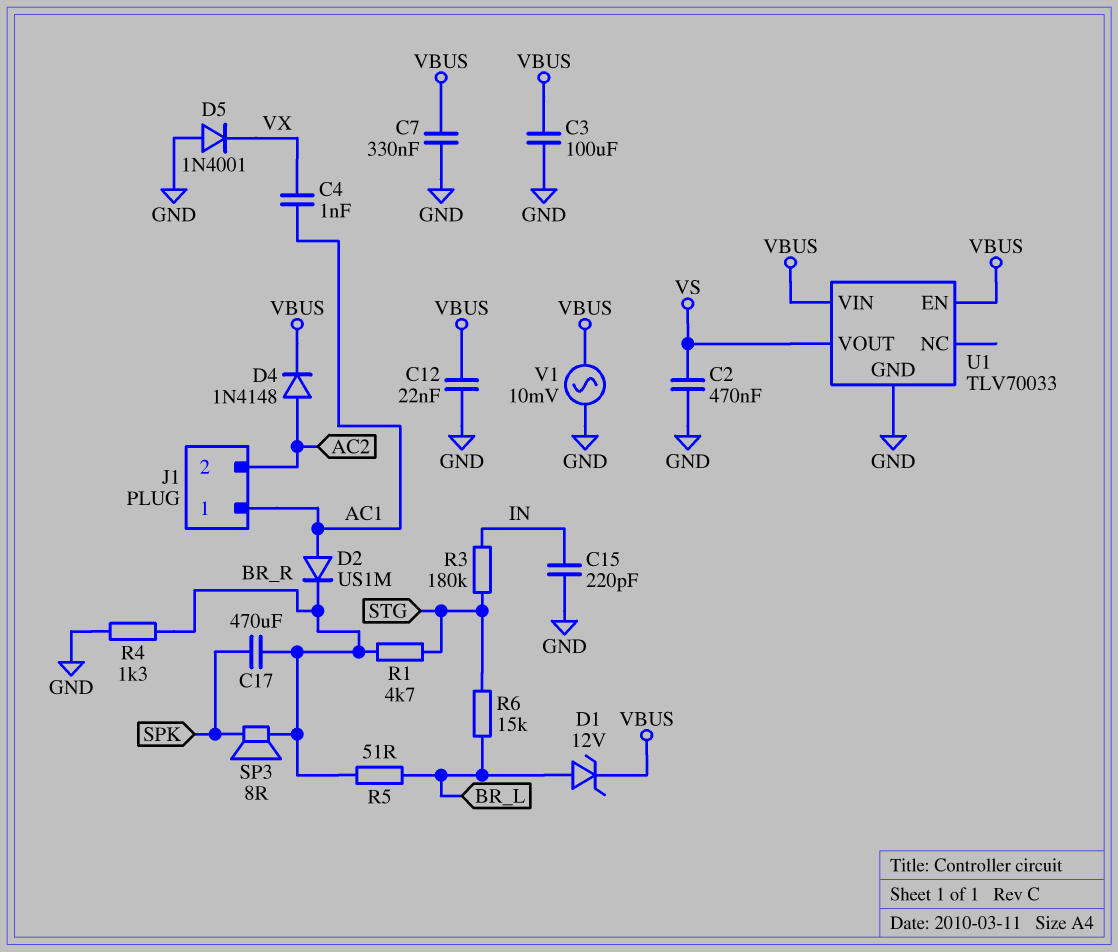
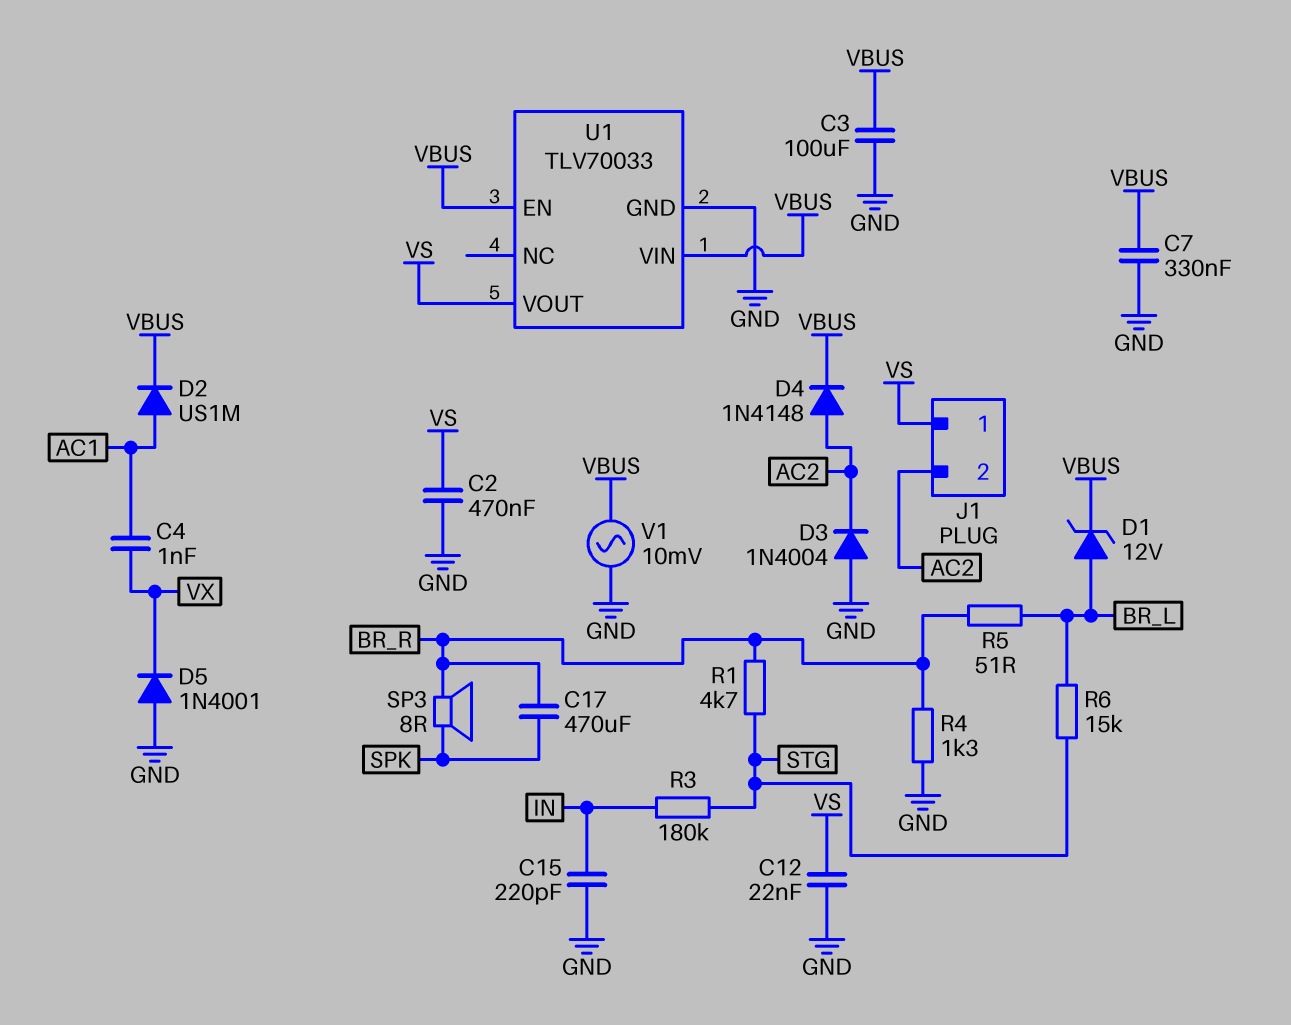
C12: 22nF (GND, VBUS) -> 22nF (GND, VS)
D2: diode US1M (A AC1, K BR_R) -> diode US1M (A AC1, K VBUS)
D3: none -> diode 1N4004 (A GND, K AC2)
J1 pin 1: AC1 -> VS

